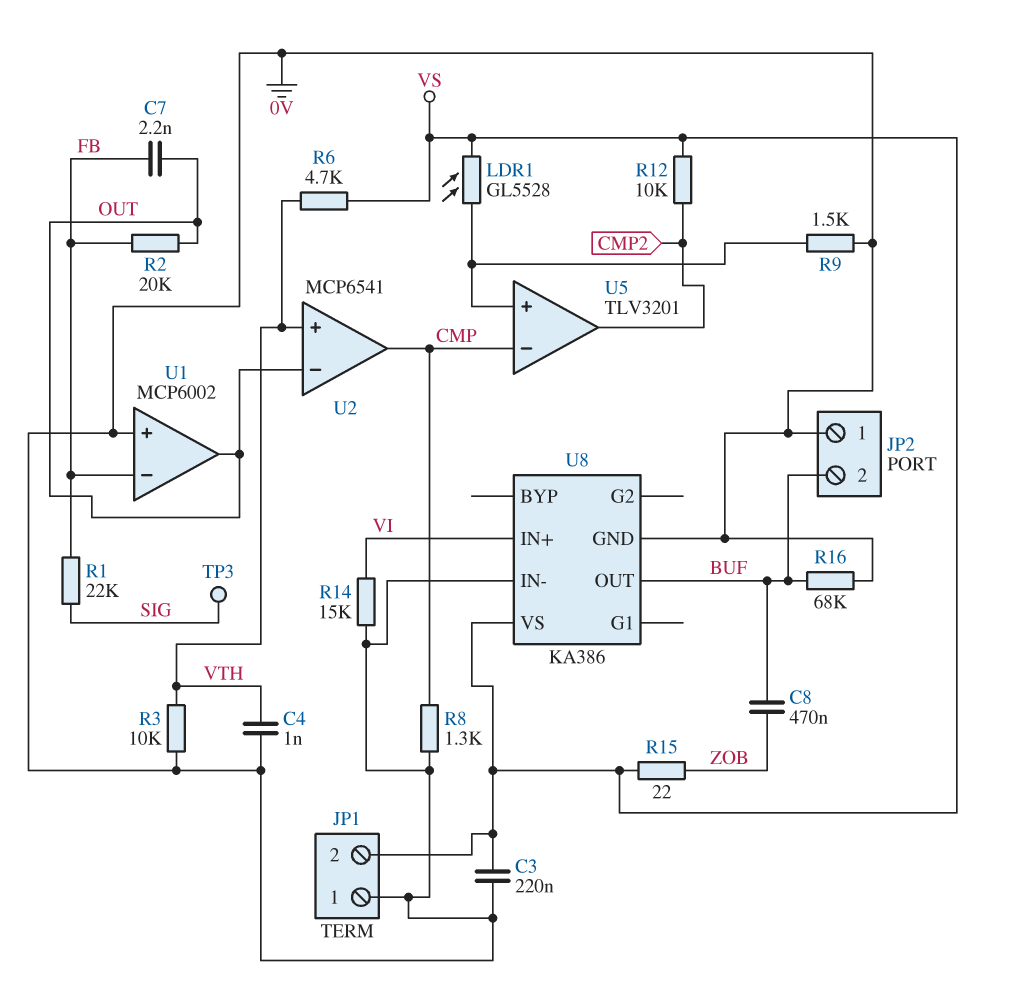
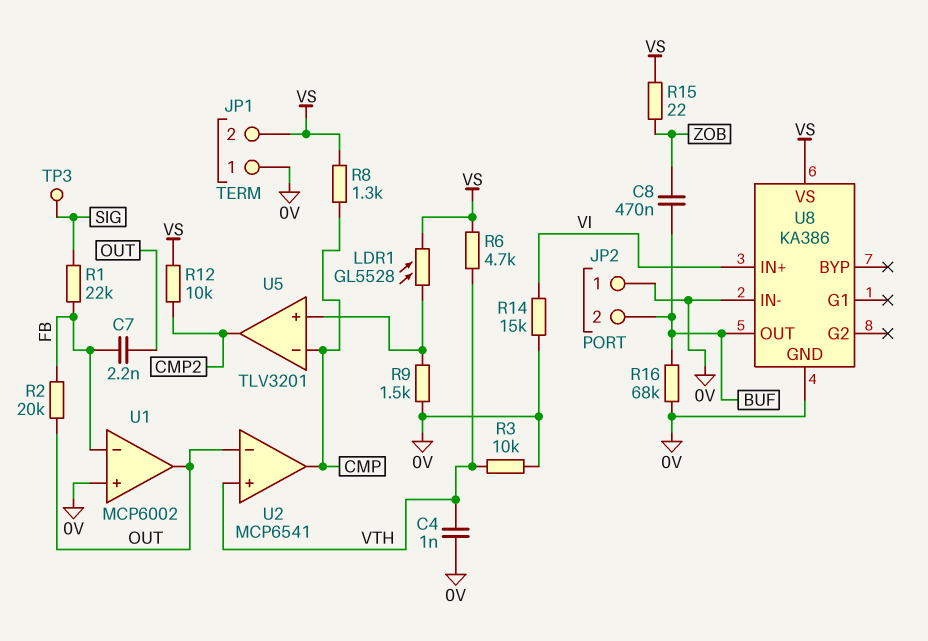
C3: 220nF (0V, VS) -> none
R8: 1.3k (0V, CMP) -> 1.3k (CMP, VS)

